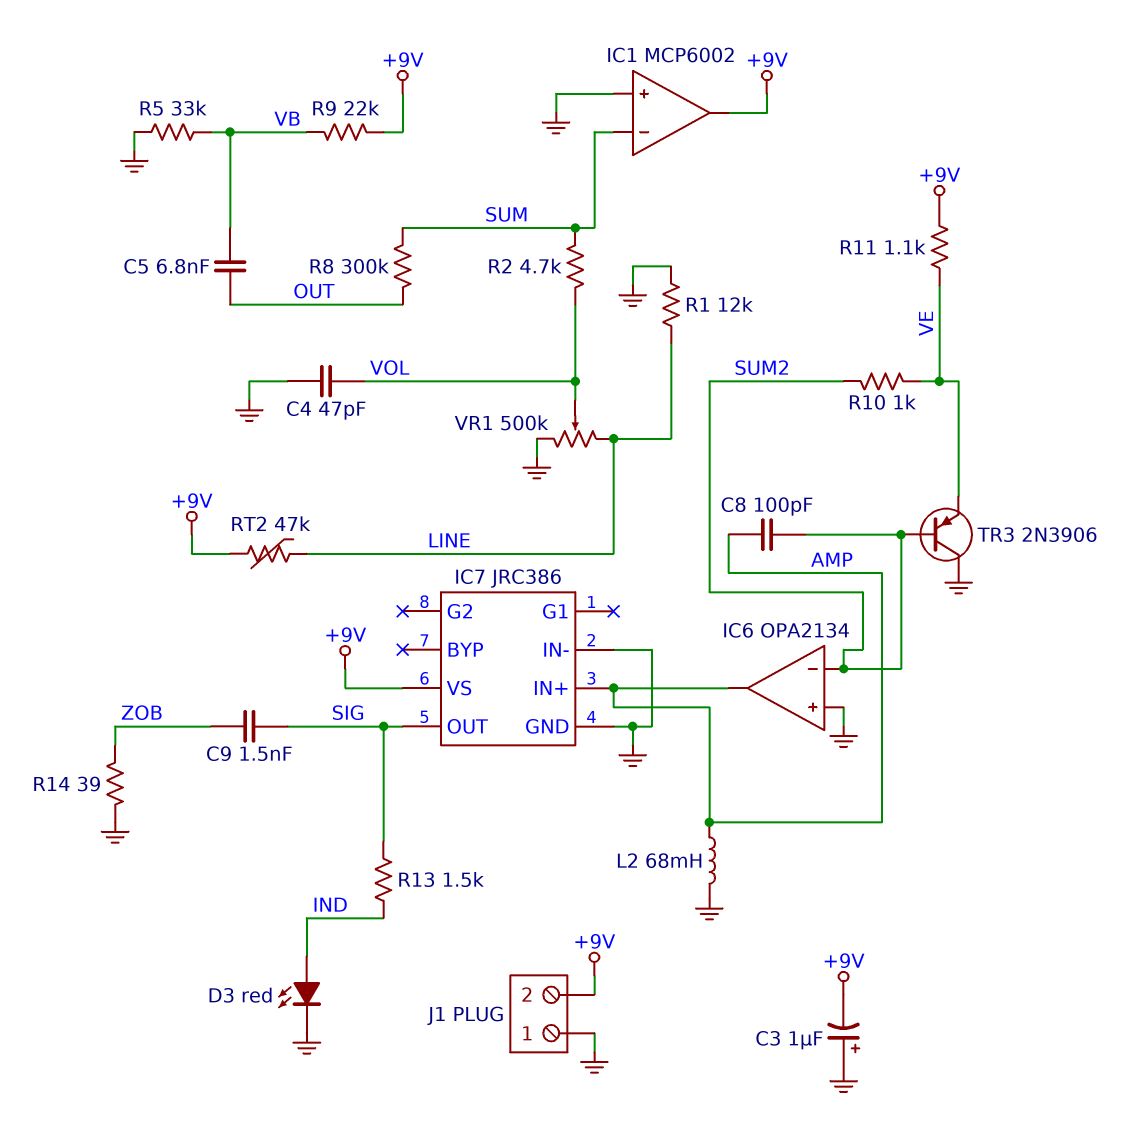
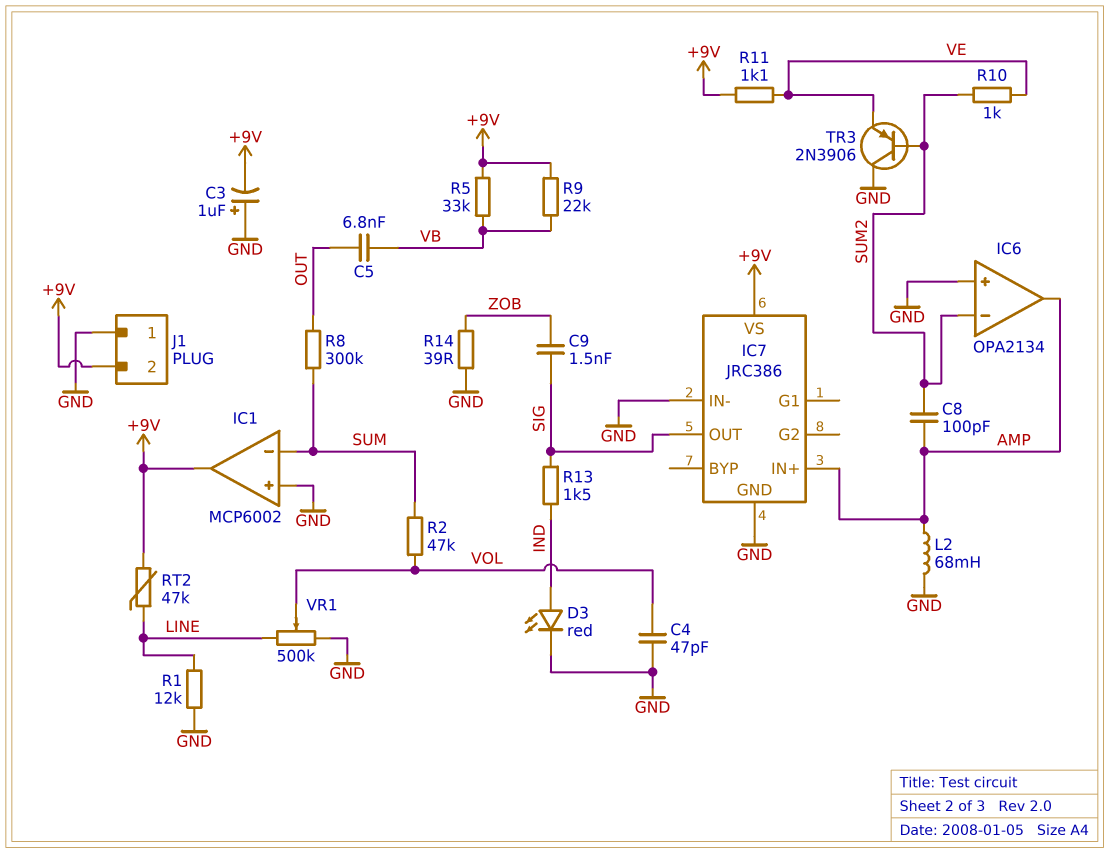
R2: 4.7k (SUM, VOL) -> 47k (SUM, VOL)
R5: 33k (GND, VB) -> 33k (+9V, VB)

